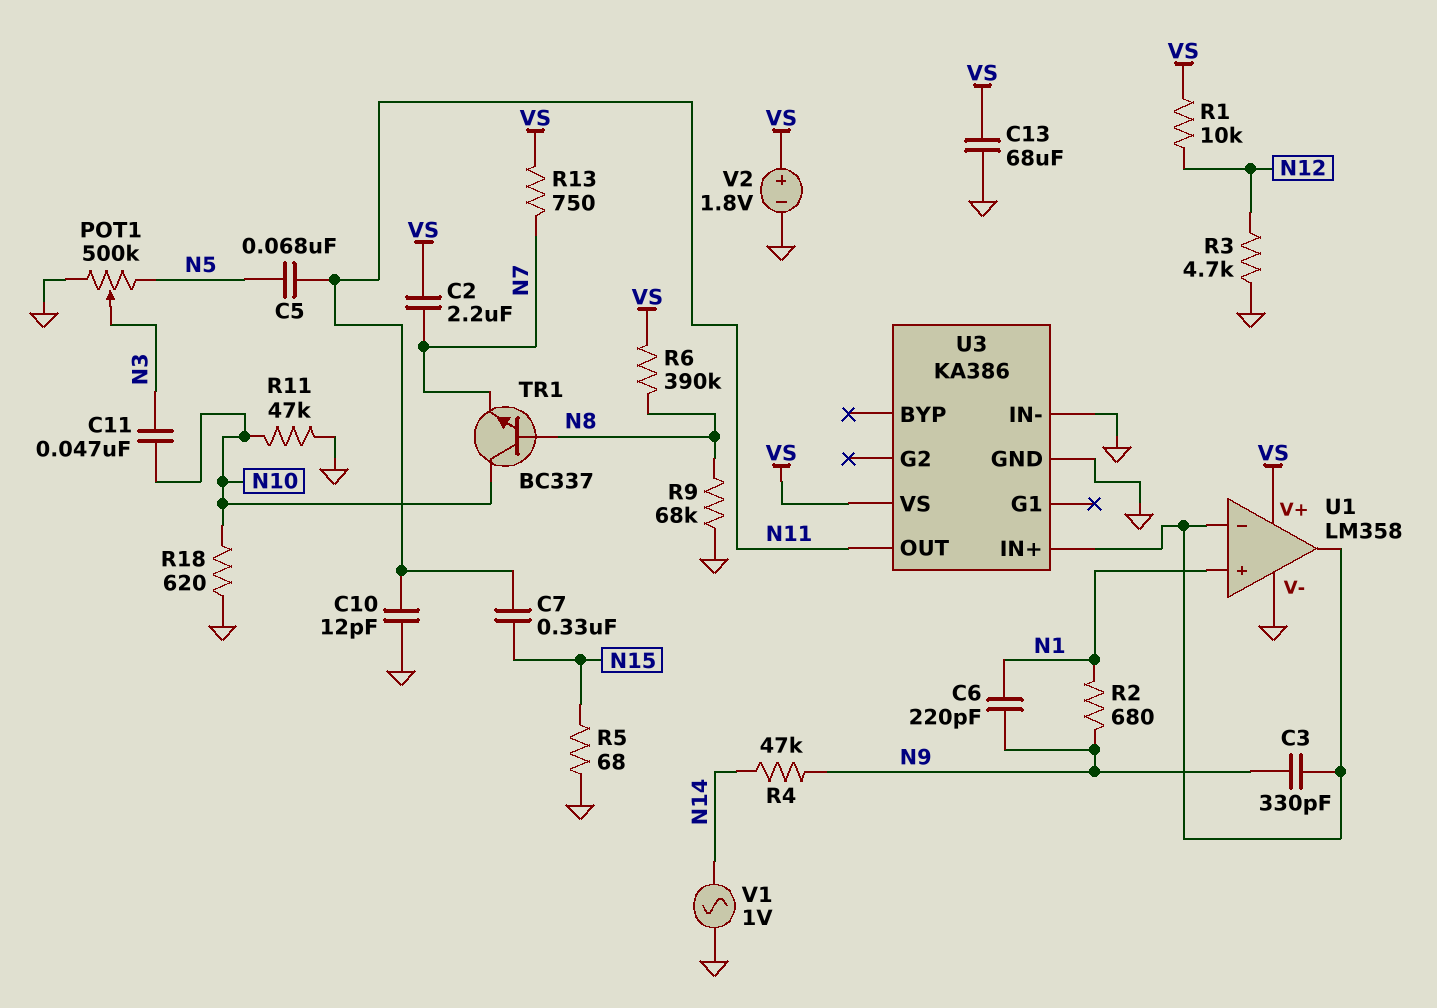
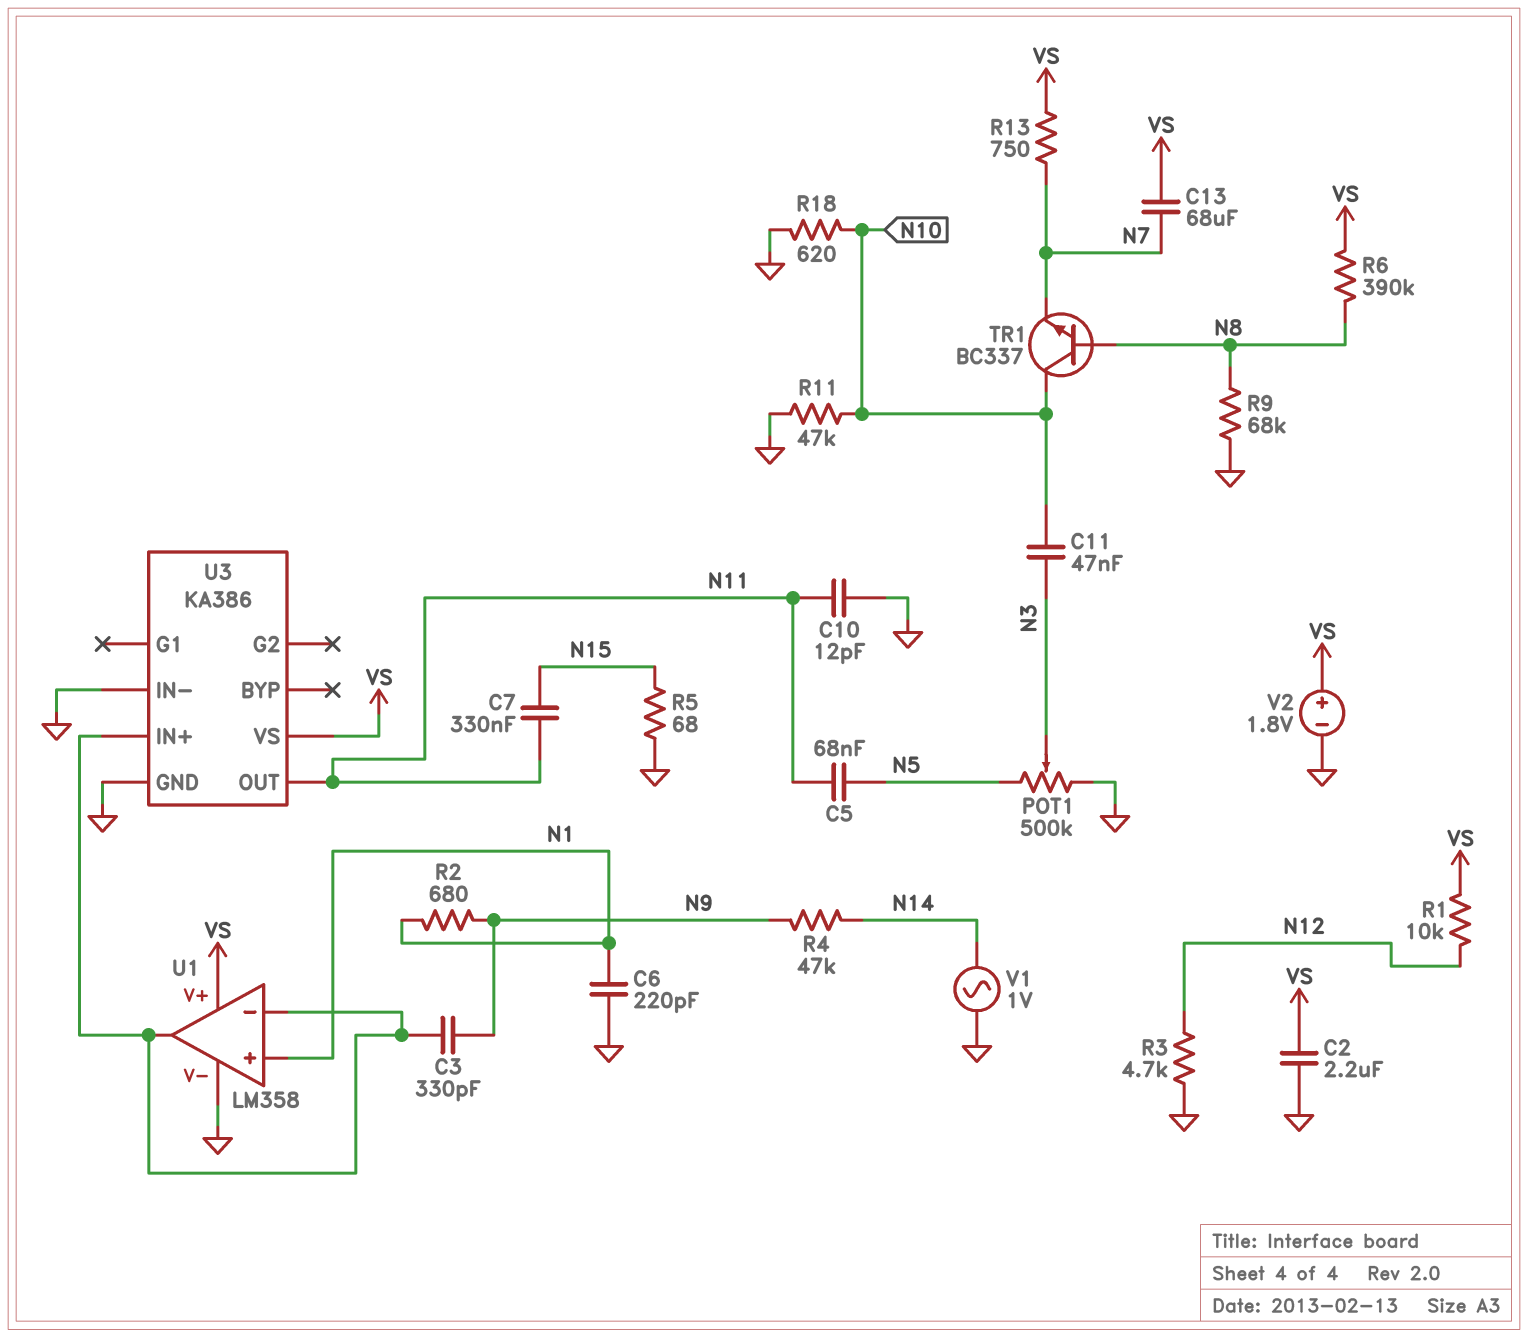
C2: 2.2uF (N7, VS) -> 2.2uF (GND, VS)
C6: 220pF (N1, N9) -> 220pF (GND, N1)
C13: 68uF (GND, VS) -> 68uF (N7, VS)

